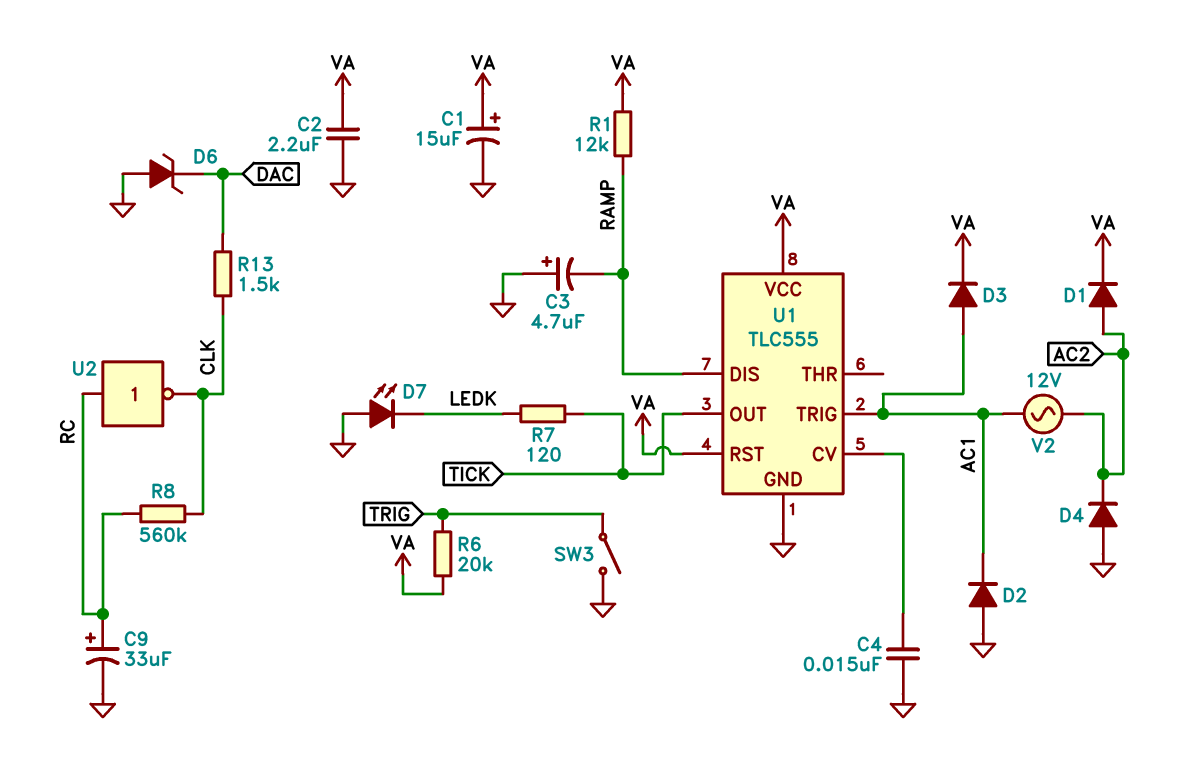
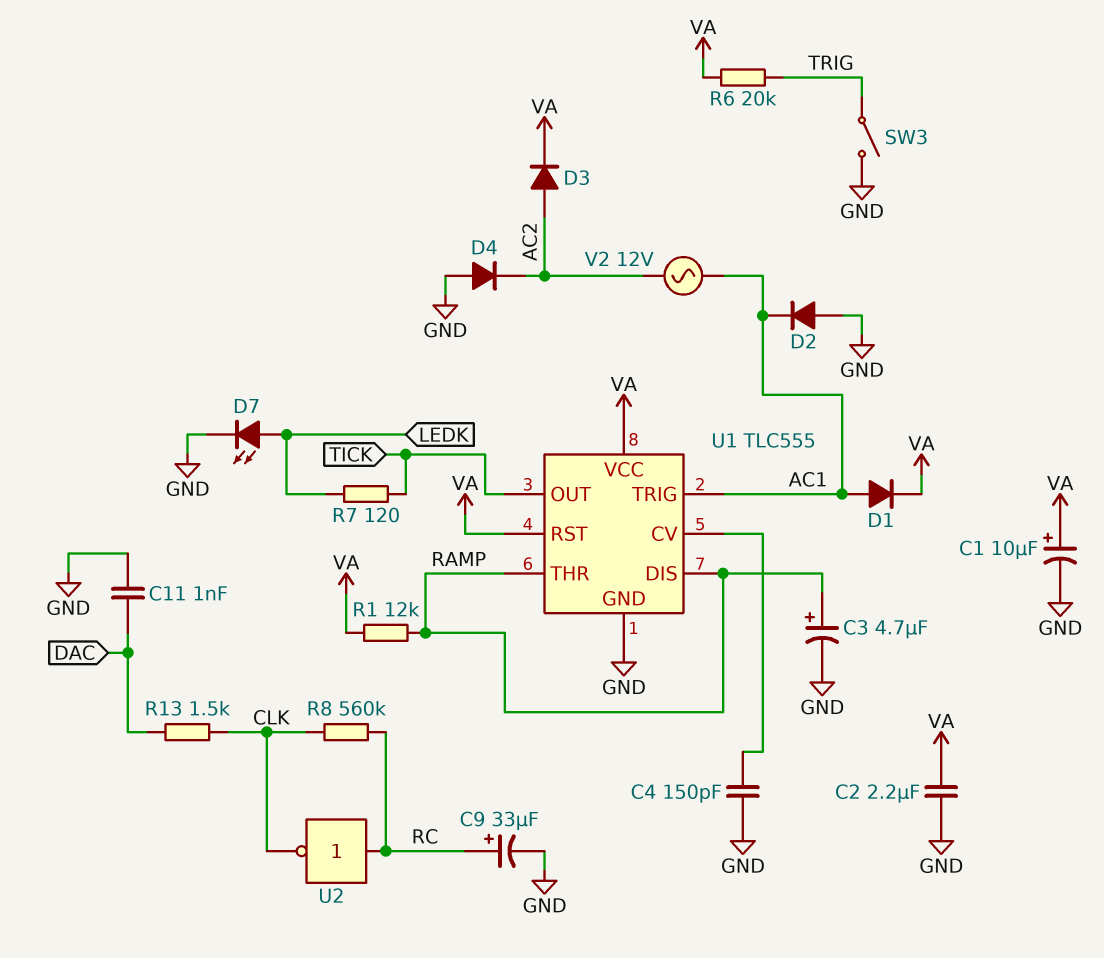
C1: 15uF (plus VA, minus GND) -> 10uF (plus VA, minus GND)
C3: 4.7uF (plus GND, minus RAMP) -> 4.7uF (plus RAMP, minus GND)
C4: 15nF (GND, U1/CV) -> 150pF (GND, U1/CV)
C11: none -> 1nF (DAC, GND)
D1: diode (A AC2, K VA) -> diode (A AC1, K VA)
D3: diode (A AC1, K VA) -> diode (A AC2, K VA)
D6: zener (A GND, K DAC) -> none
D7: LED (A GND, K LEDK) -> LED (A LEDK, K GND)
U1 pin THR: none -> RAMP

